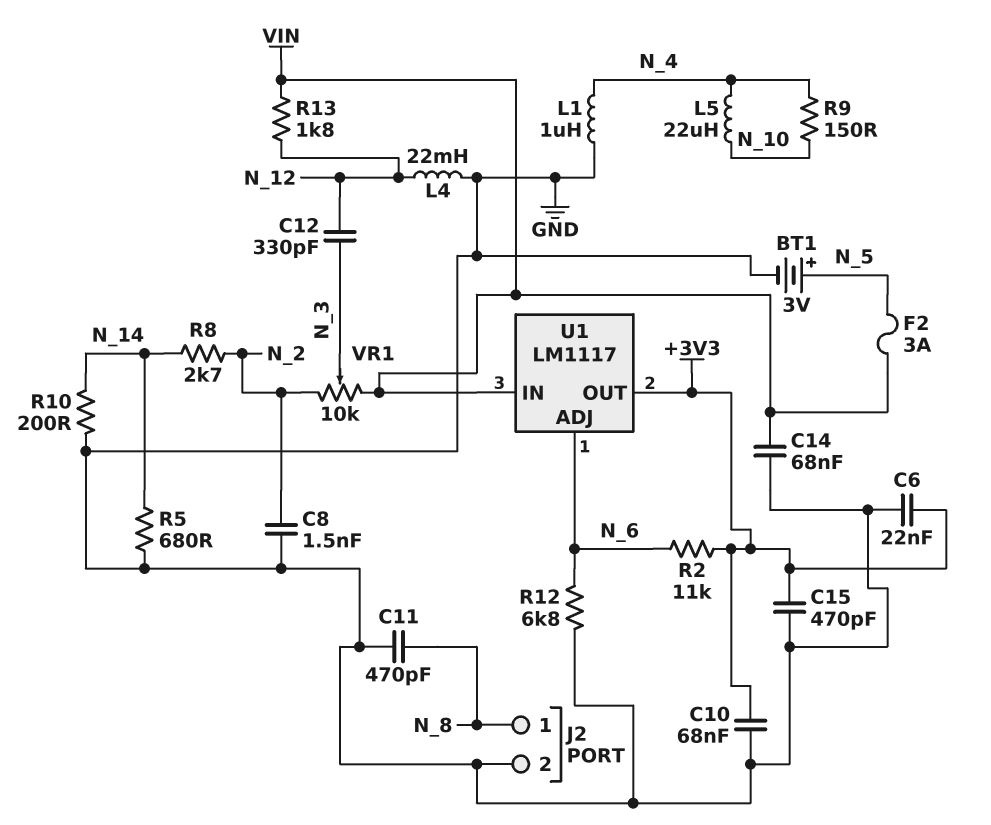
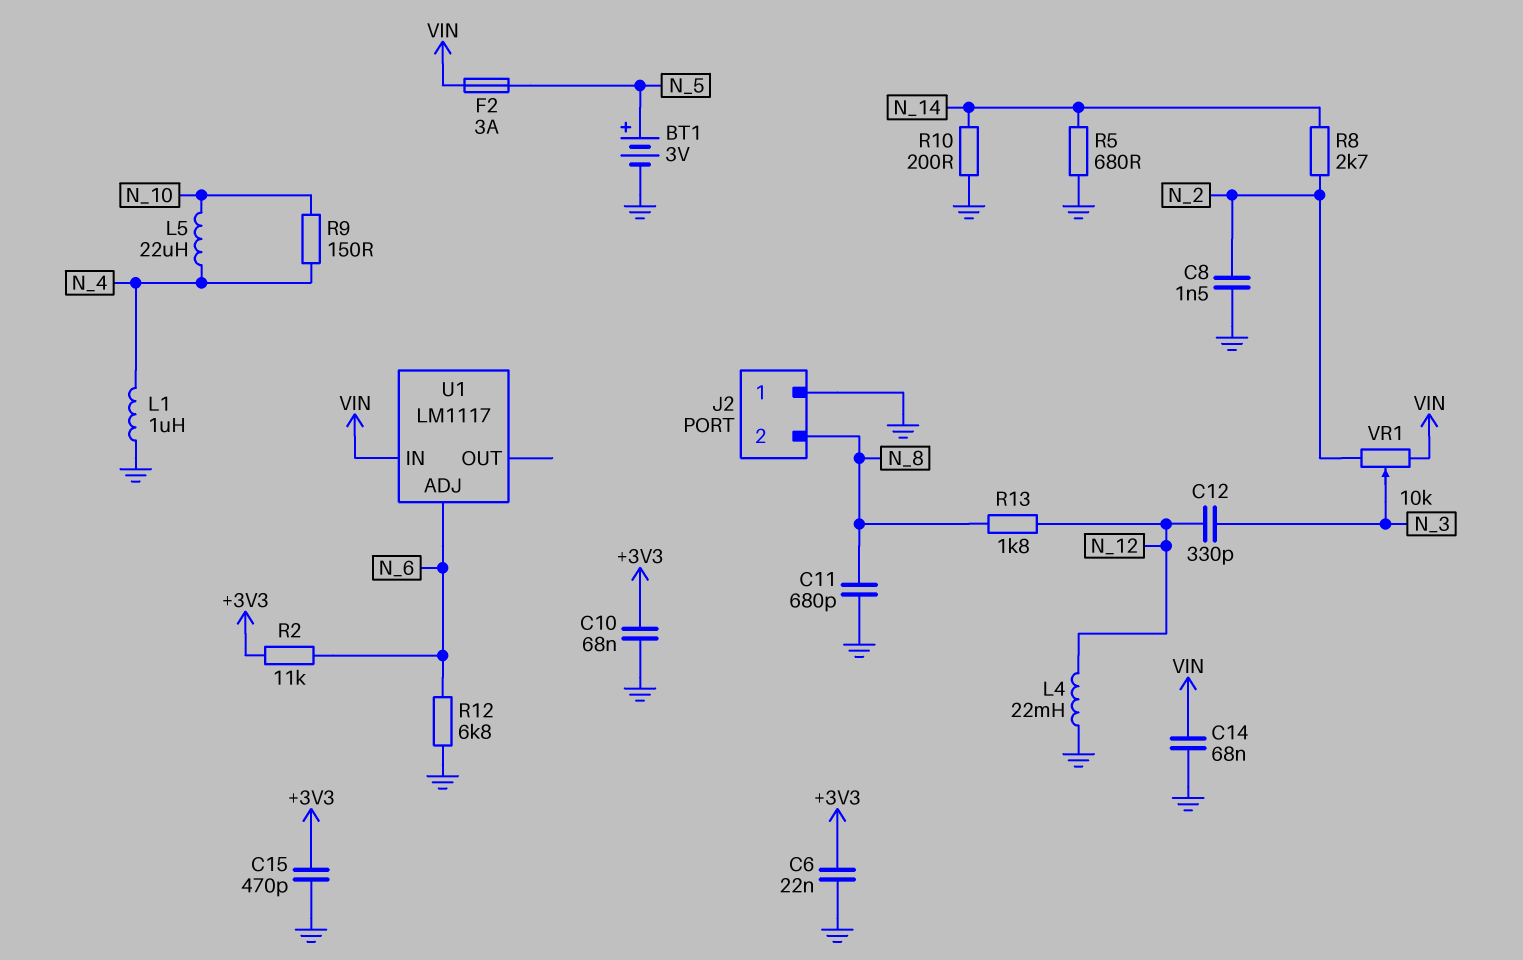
C11: 470pF (GND, N_8) -> 680pF (GND, N_8)
J2 pin 1: N_8 -> GND
J2 pin 2: GND -> N_8
R13: 1.8k (N_12, VIN) -> 1.8k (N_8, N_12)
U1 pin OUT: +3V3 -> none

